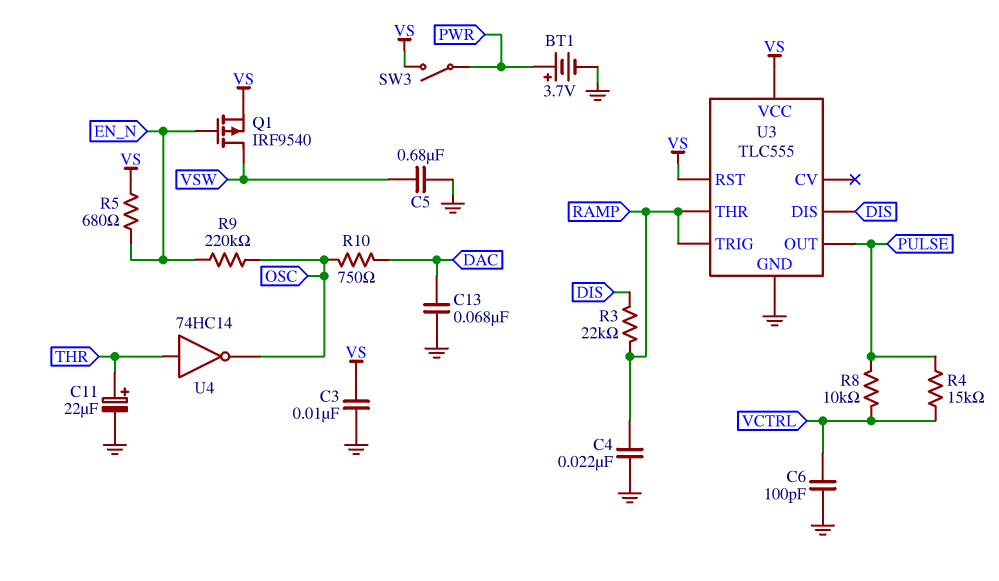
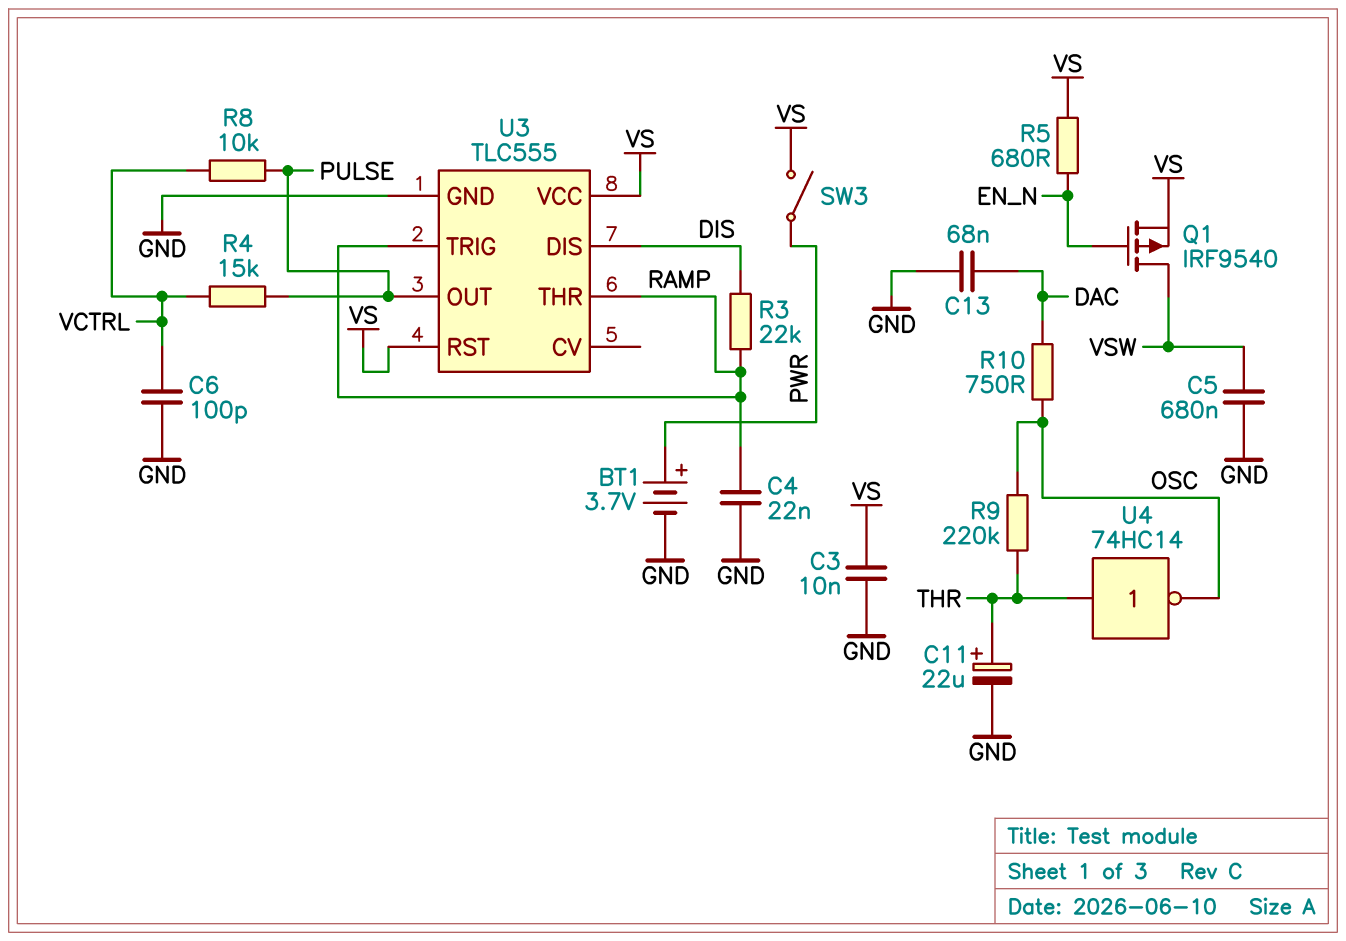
R9: 220k (EN_N, OSC) -> 220k (OSC, THR)

